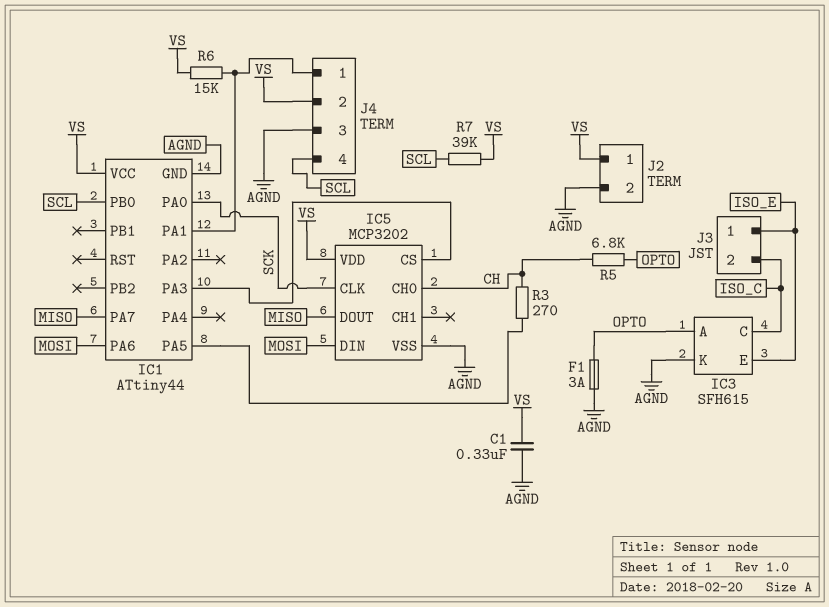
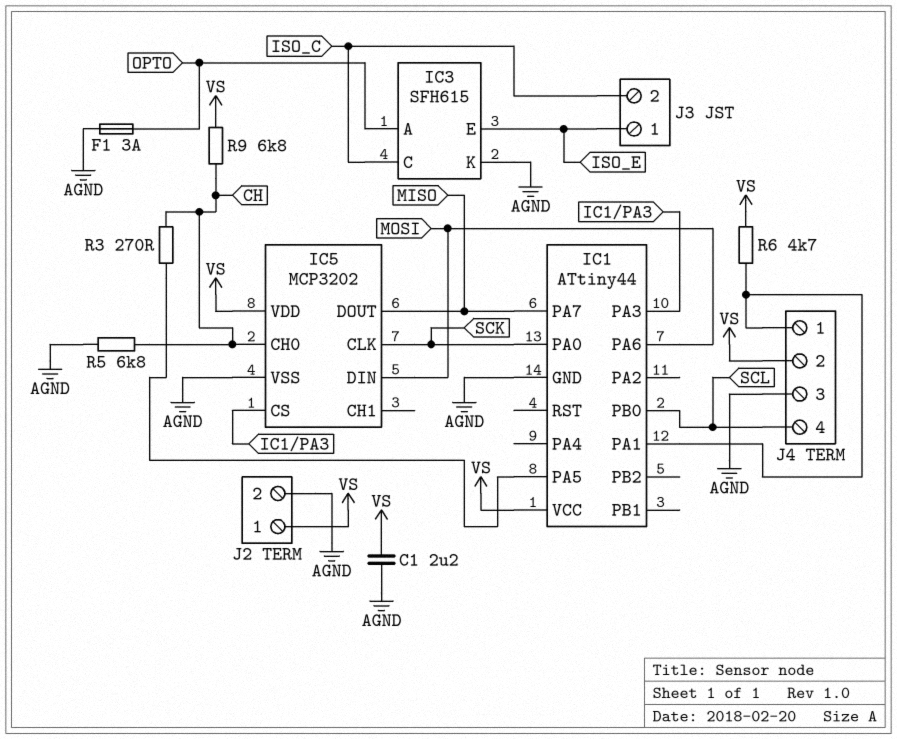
C1: 330nF (AGND, VS) -> 2.2uF (AGND, VS)
R5: 6.8k (CH, OPTO) -> 6.8k (AGND, CH)
R6: 15k (IC1/PA1, VS) -> 4.7k (IC1/PA1, VS)
R7: 39k (SCL, VS) -> none
R9: none -> 6.8k (CH, VS)

